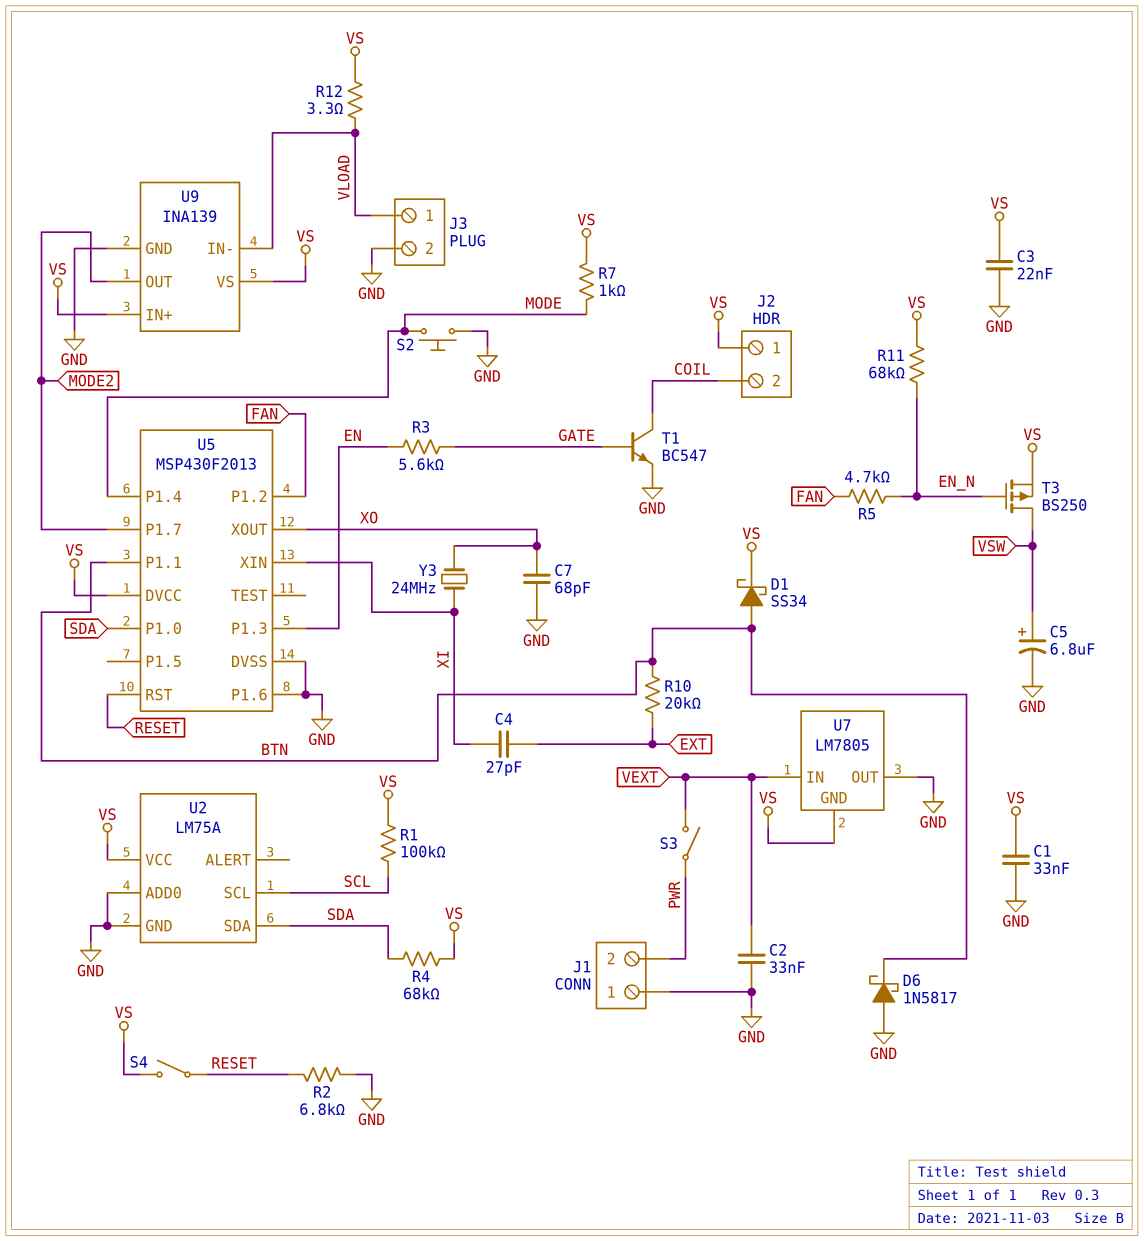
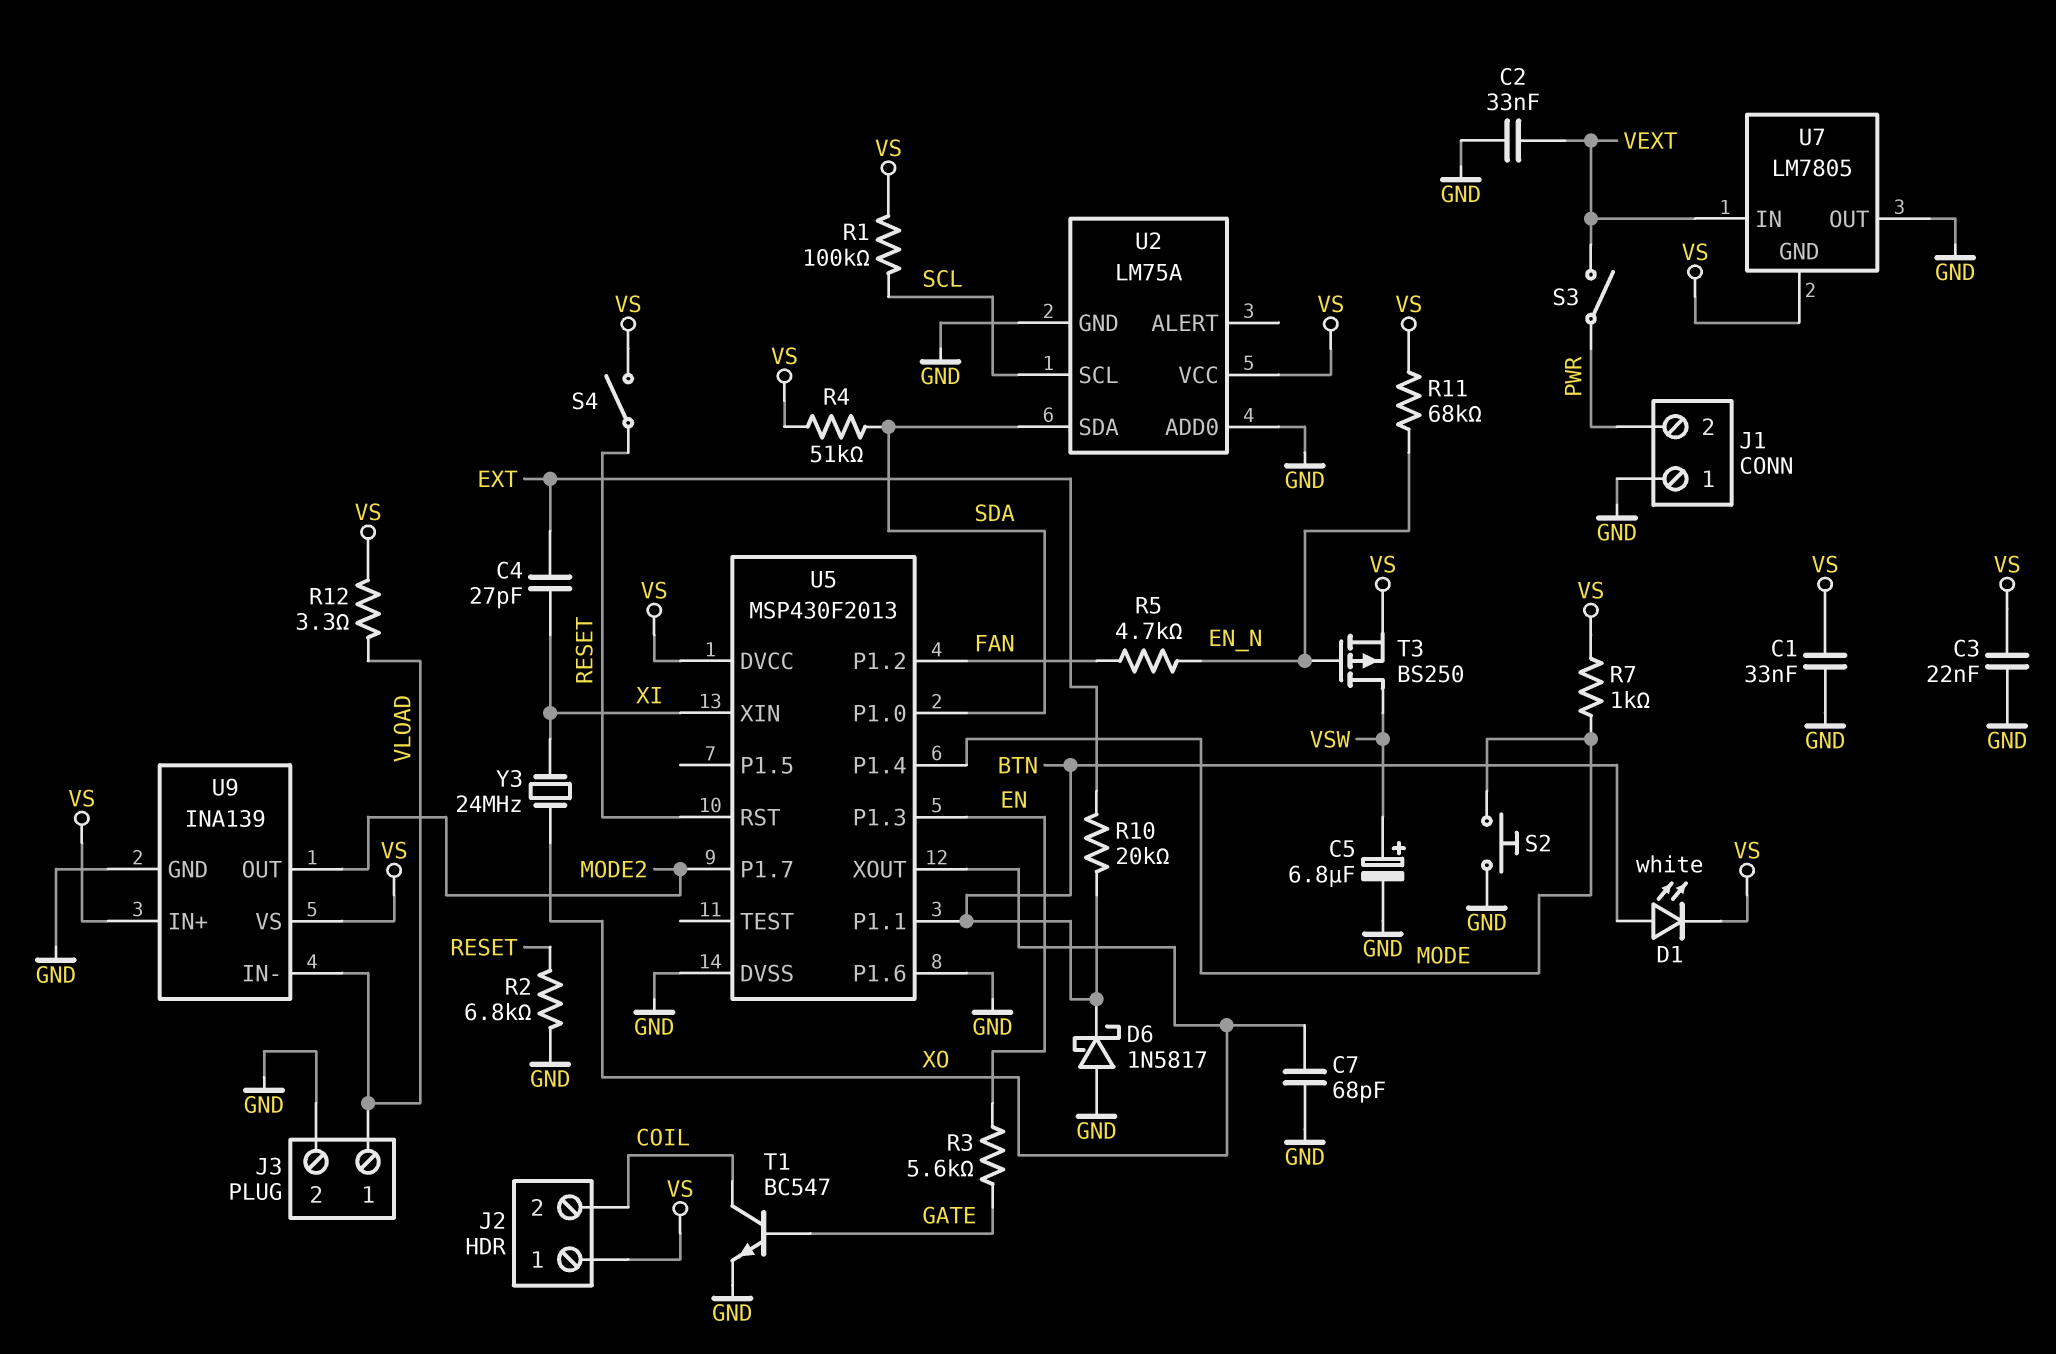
D1: schottky SS34 (A BTN, K VS) -> LED white (A BTN, K VS)
R4: 68k (SDA, VS) -> 51k (SDA, VS)

